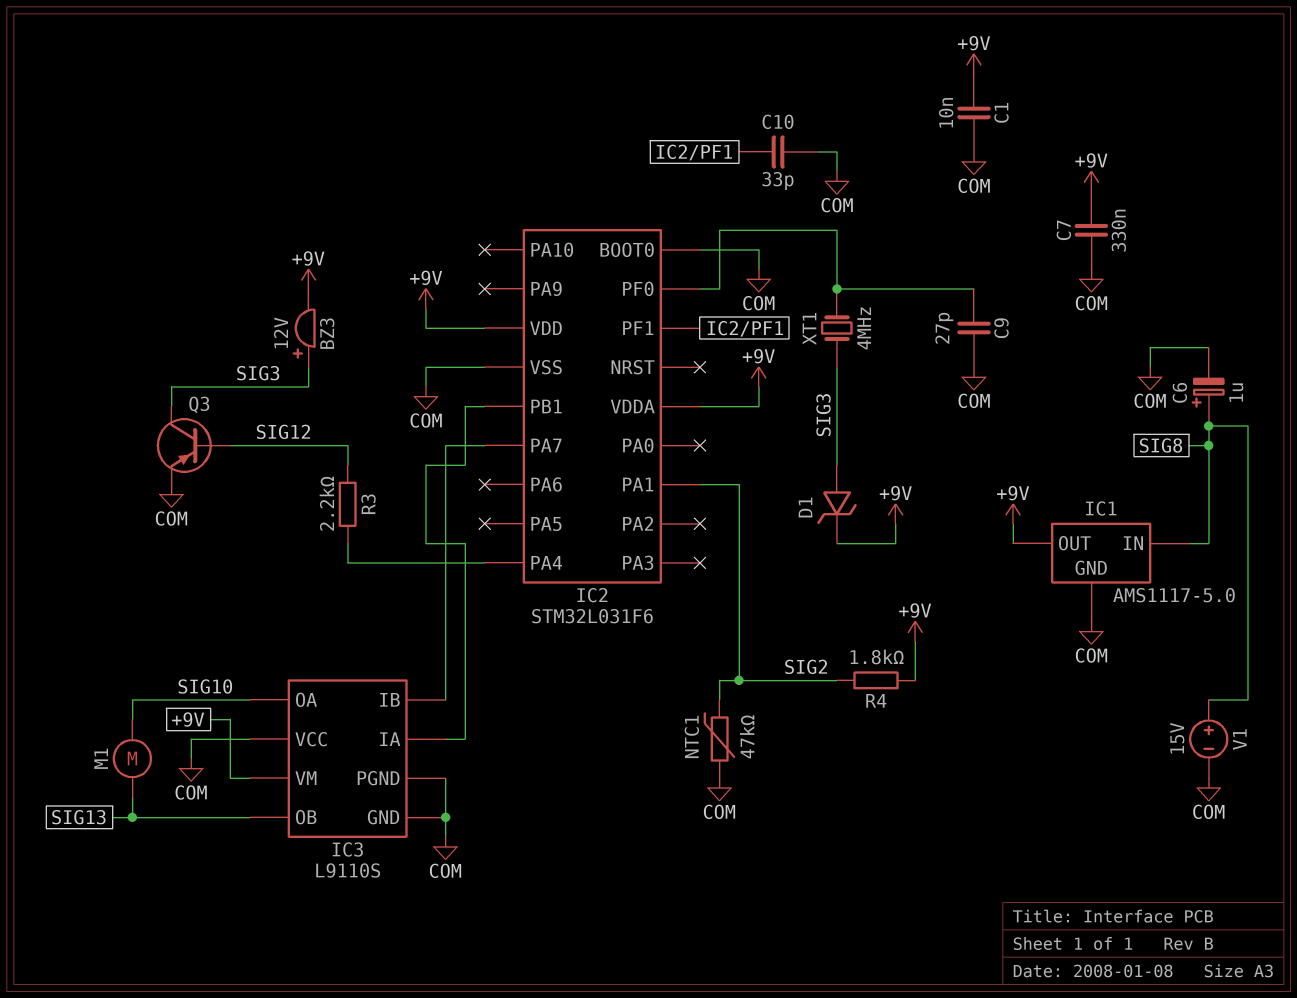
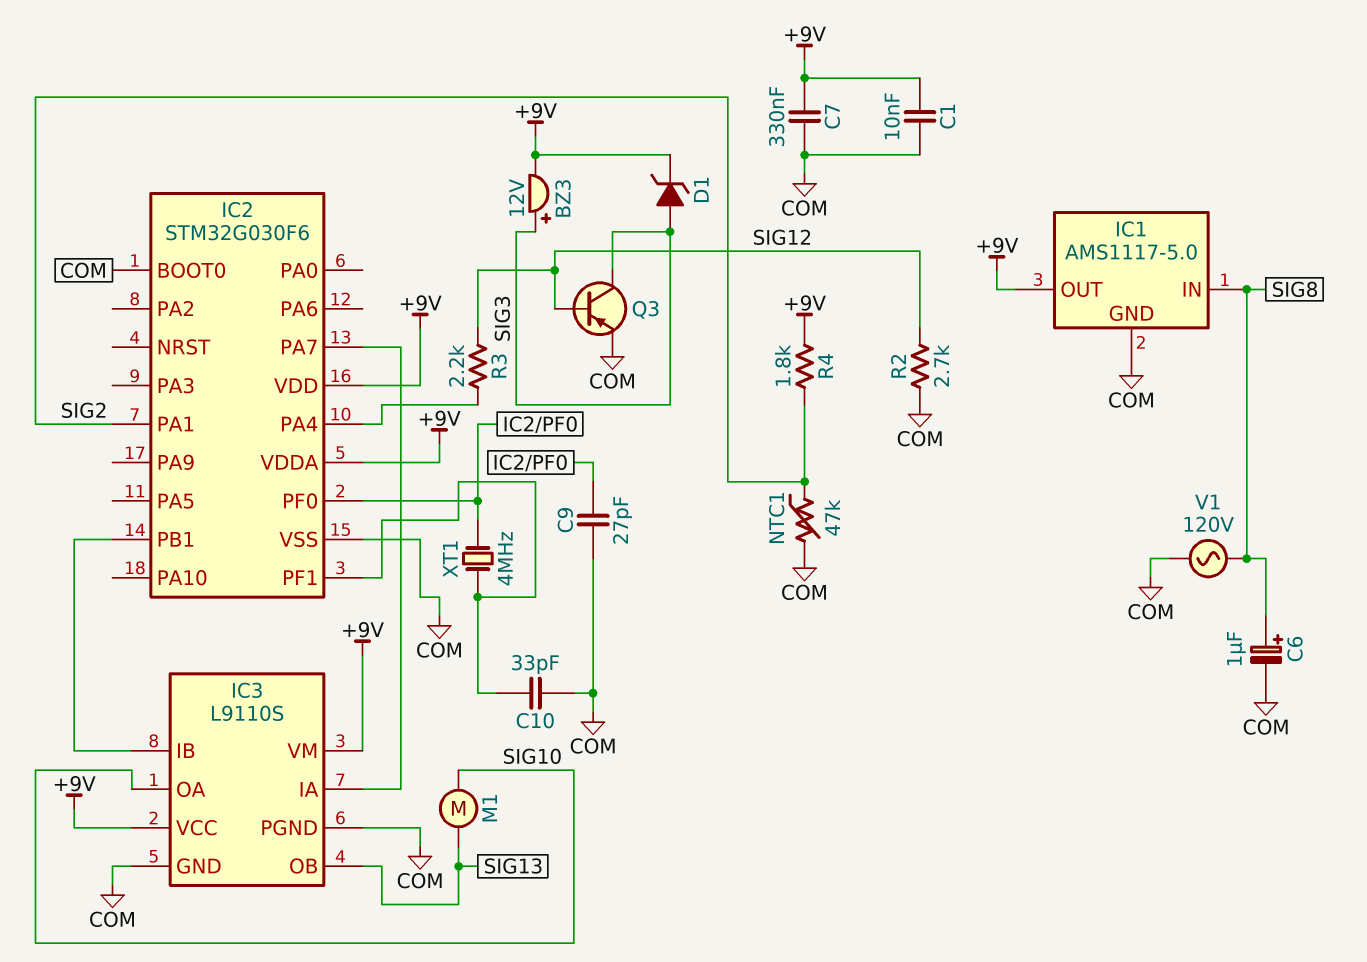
IC2: STM32L031F6 -> STM32G030F6
IC3 pin IA: IC2/PB1 -> IC2/PA7
IC3 pin IB: IC2/PA7 -> IC2/PB1
IC3 pin VCC: COM -> +9V
R2: none -> 2.7k (COM, SIG12)
V1: 15V (plus SIG8, minus COM) -> AC 120V (COM, SIG8)
XT1: 4MHz (IC2/PF0, SIG3) -> 4MHz (IC2/PF0, IC2/PF1)

